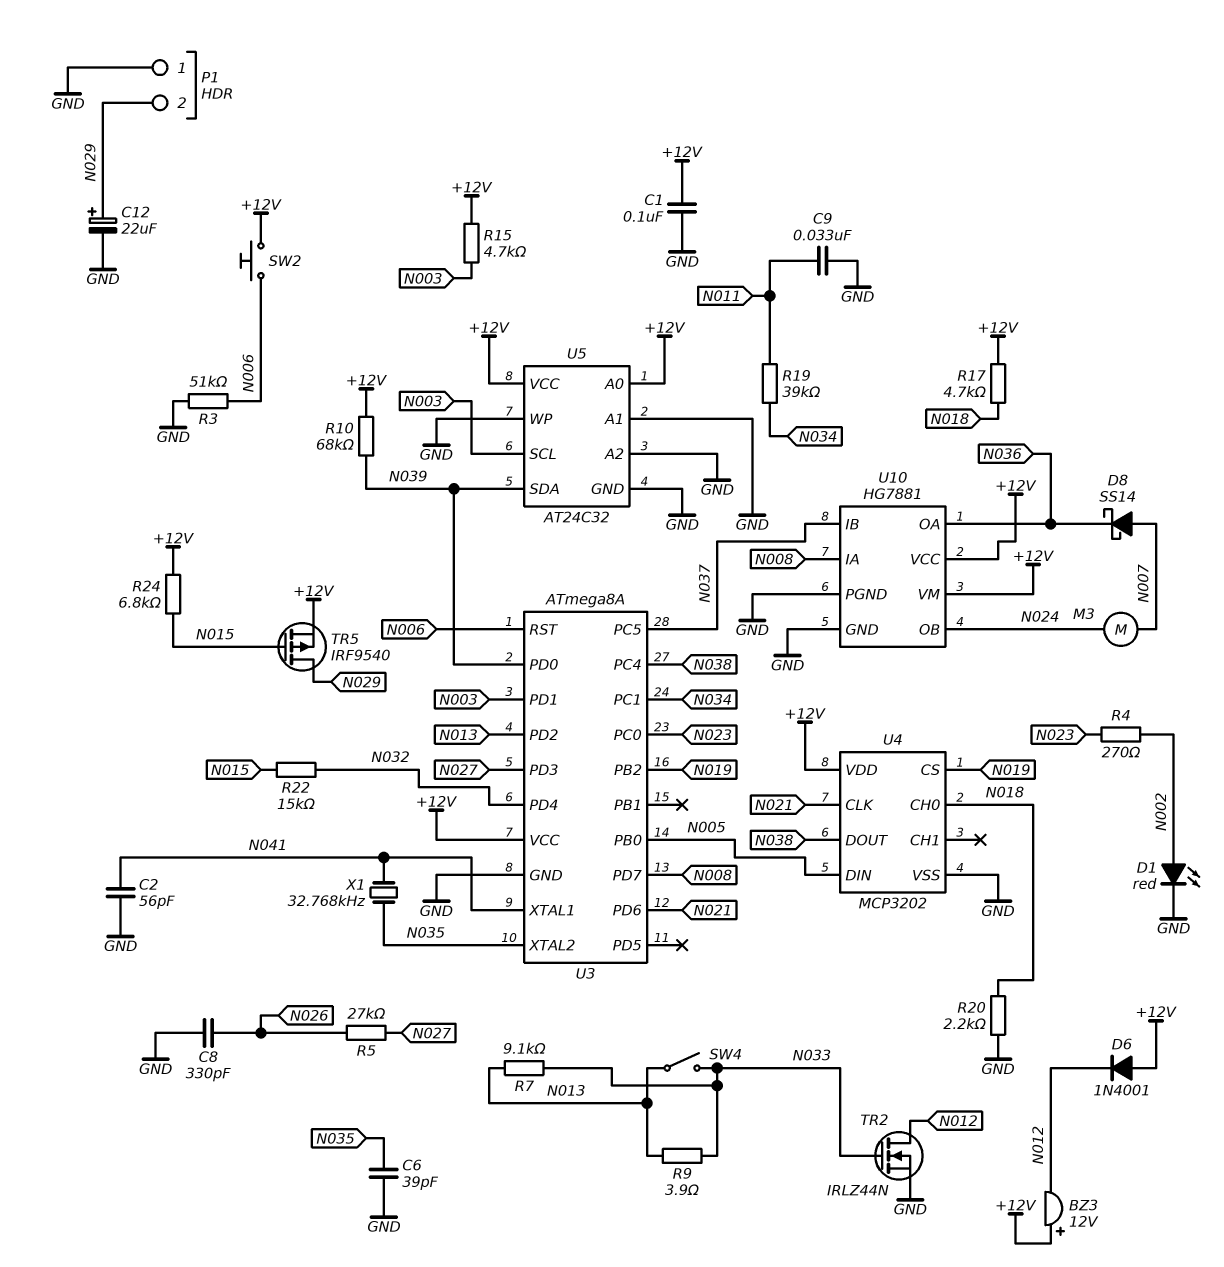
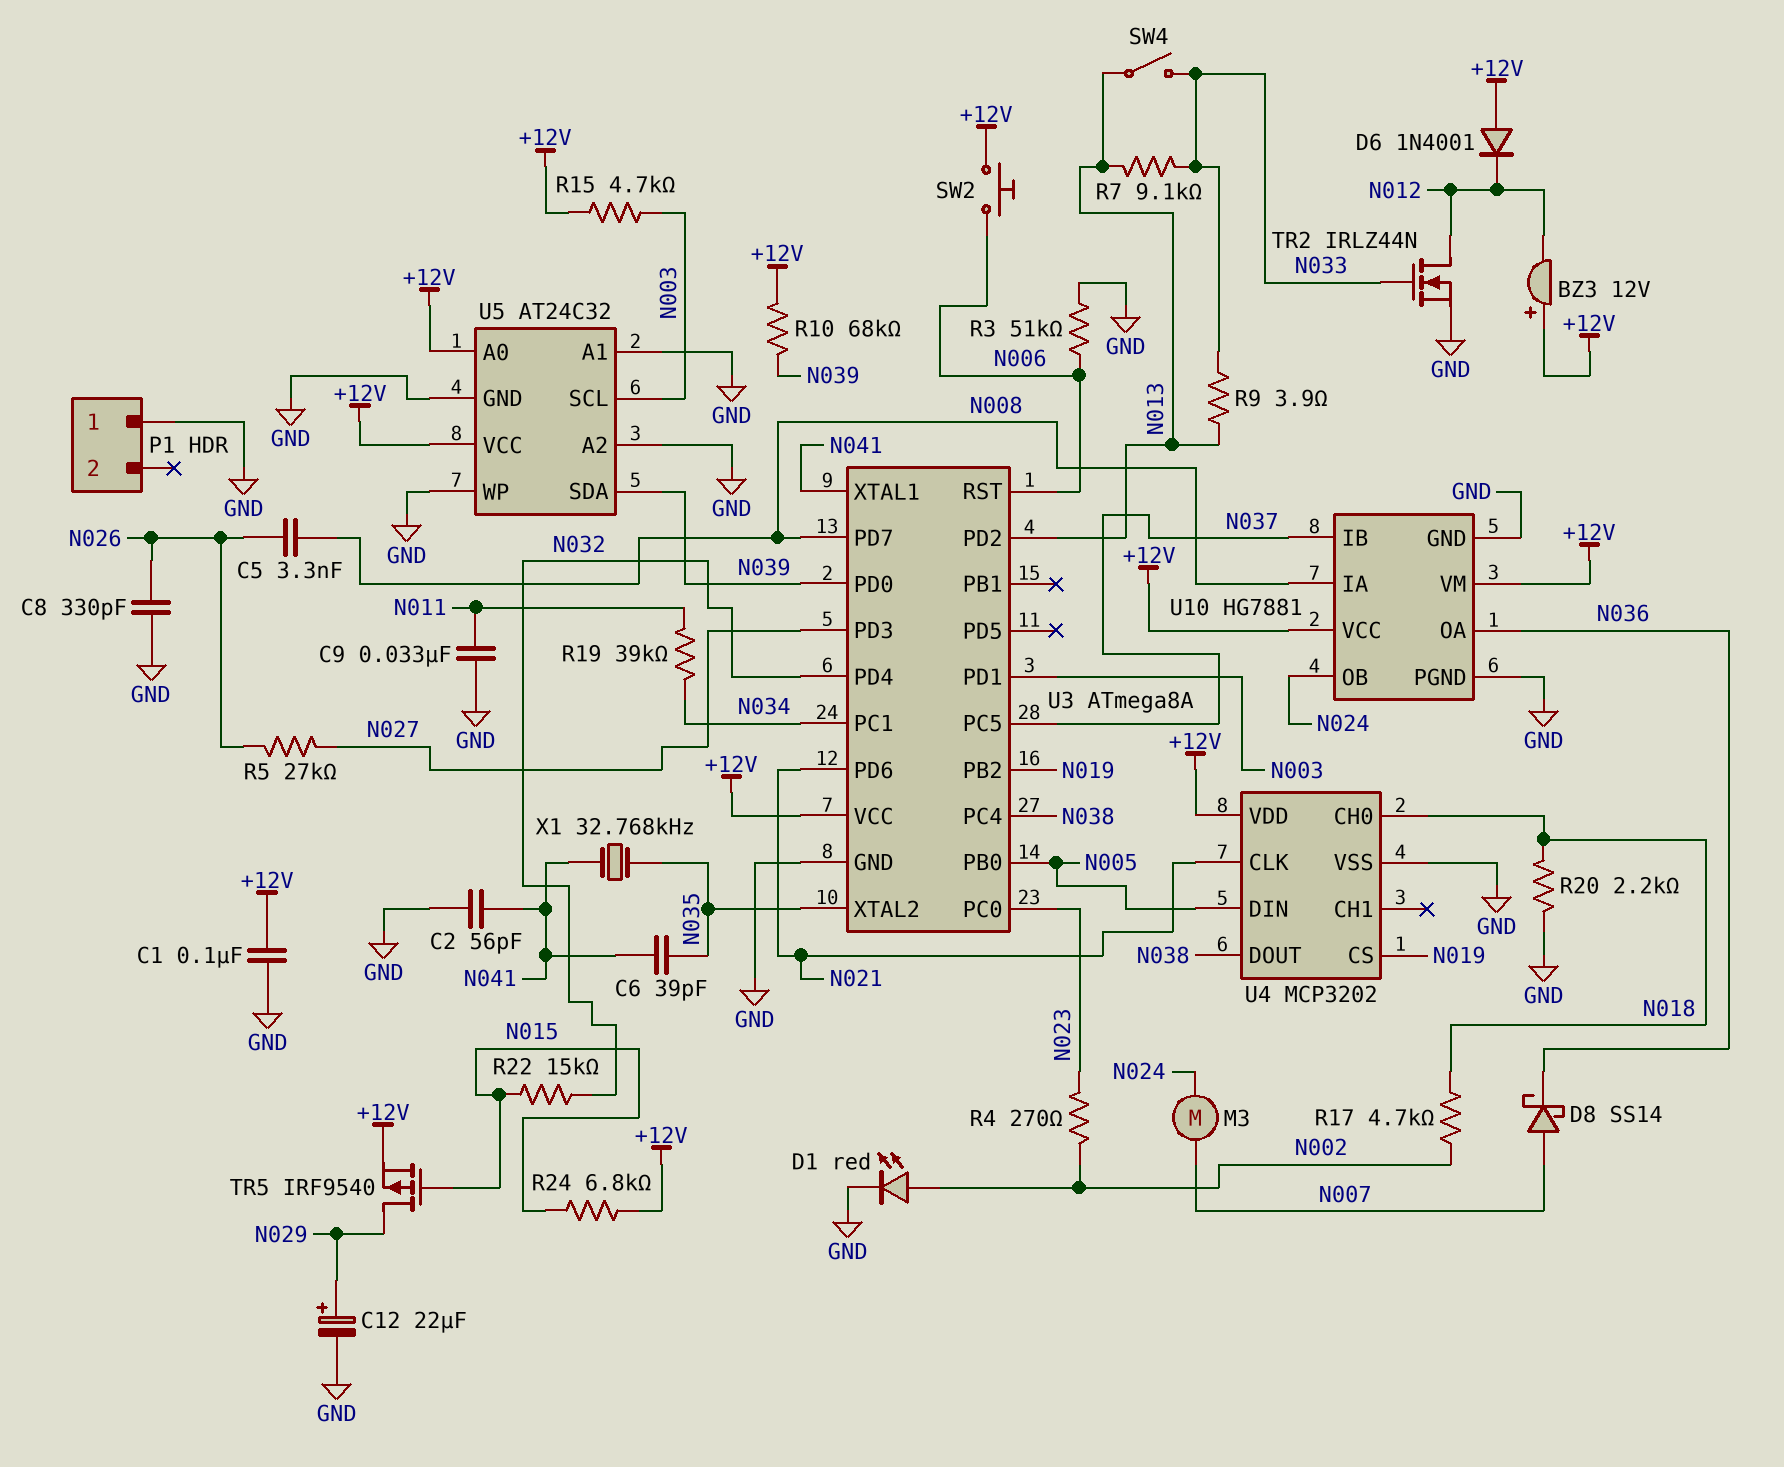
C5: none -> 3.3nF (N008, N026)
C6: 39pF (GND, N035) -> 39pF (N035, N041)
P1 pin 2: N029 -> none
R17: 4.7k (+12V, N018) -> 4.7k (N002, N018)

